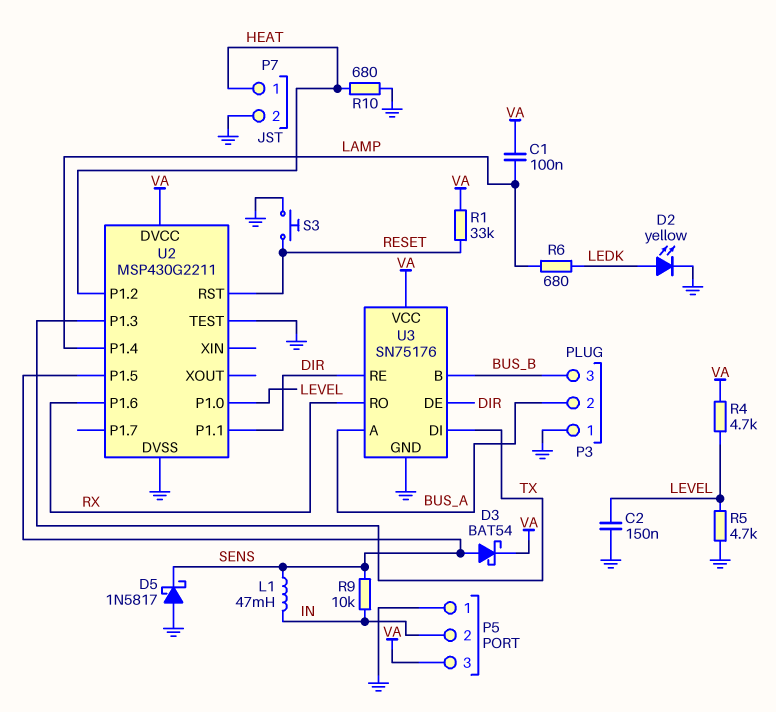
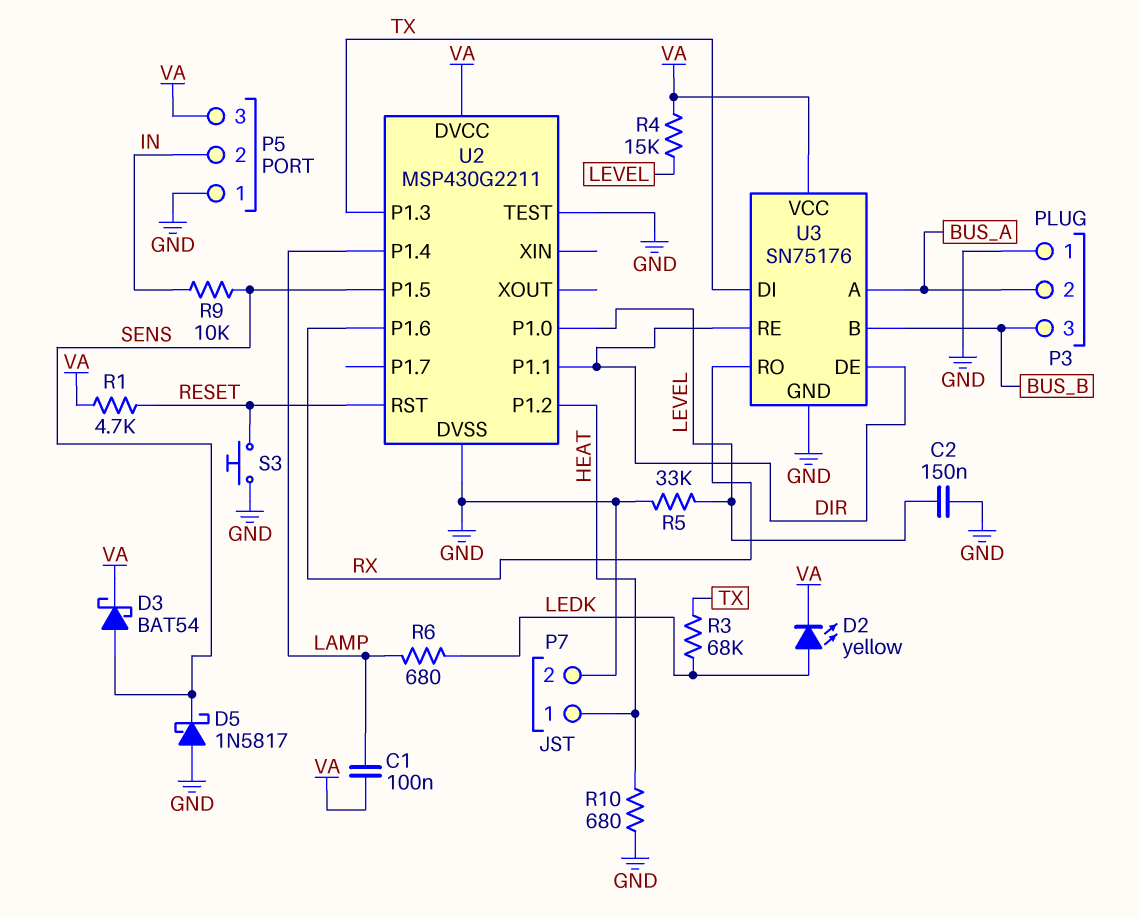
D2: LED yellow (A LEDK, K GND) -> LED yellow (A LEDK, K VA)
L1: 47mH (IN, SENS) -> none
R1: 33k (RESET, VA) -> 4.7k (RESET, VA)
R3: none -> 68k (LEDK, TX)
R4: 4.7k (LEVEL, VA) -> 15k (LEVEL, VA)
R5: 4.7k (GND, LEVEL) -> 33k (GND, LEVEL)

